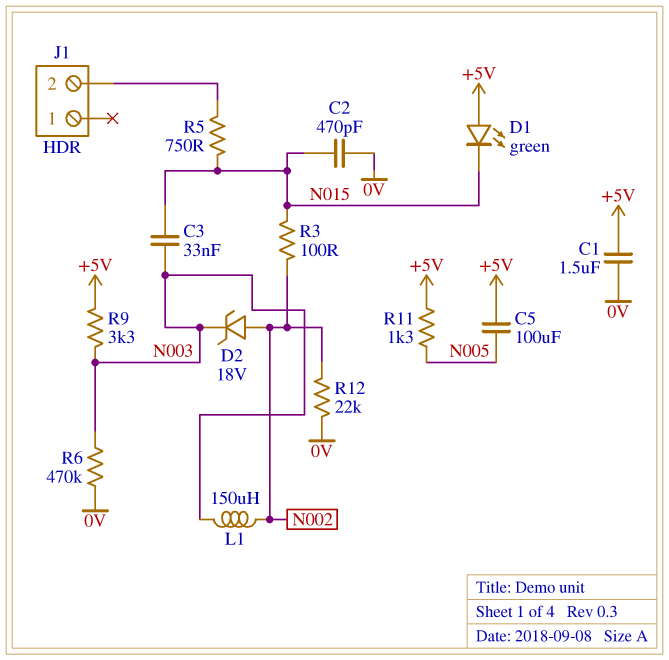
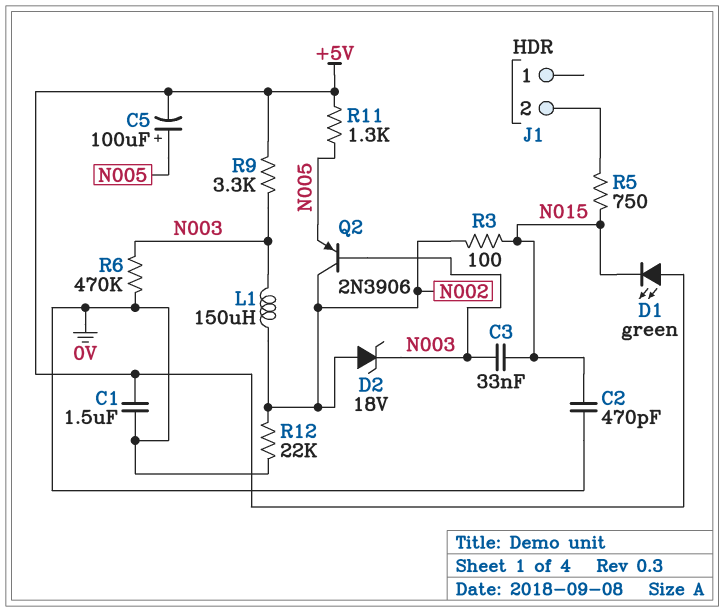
C5: 100uF (+5V, N005) -> 100uF (plus N005, minus +5V)
Q2: none -> PNP 2N3906 (B N003, C N002, E N005)

